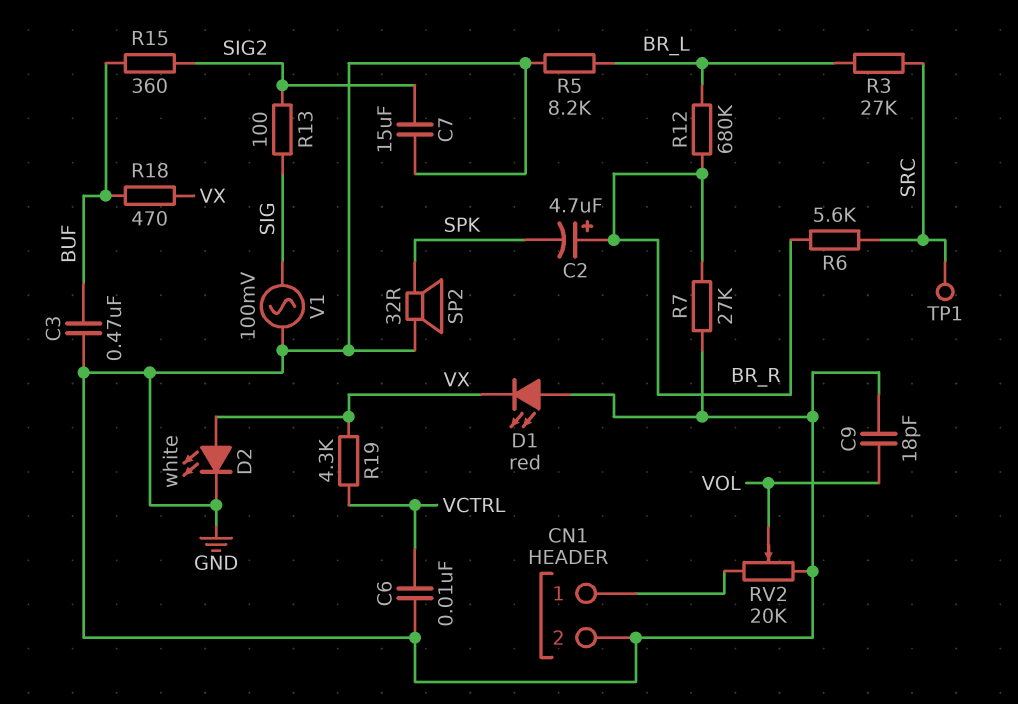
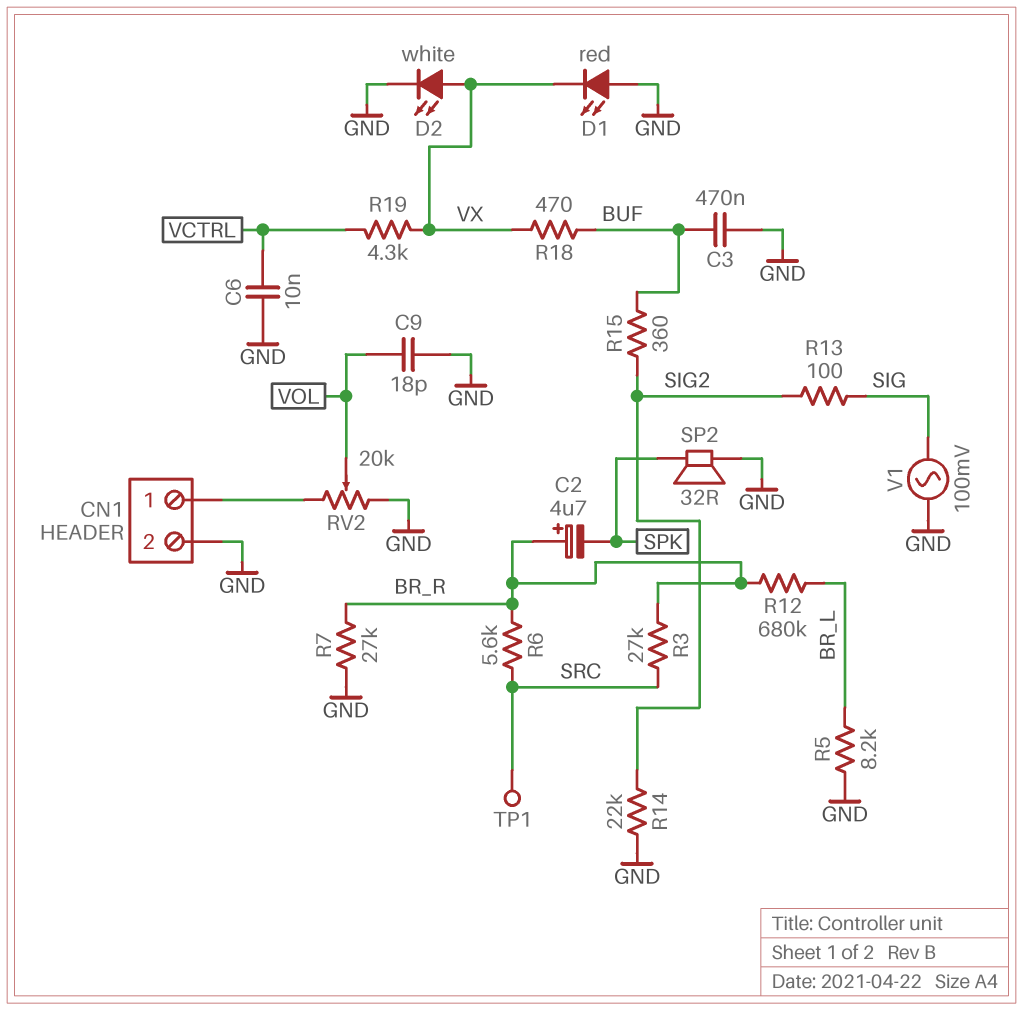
C7: 15uF (GND, SIG2) -> none
R3: 27k (BR_L, SRC) -> 27k (BR_R, SRC)
R14: none -> 22k (GND, SIG2)

